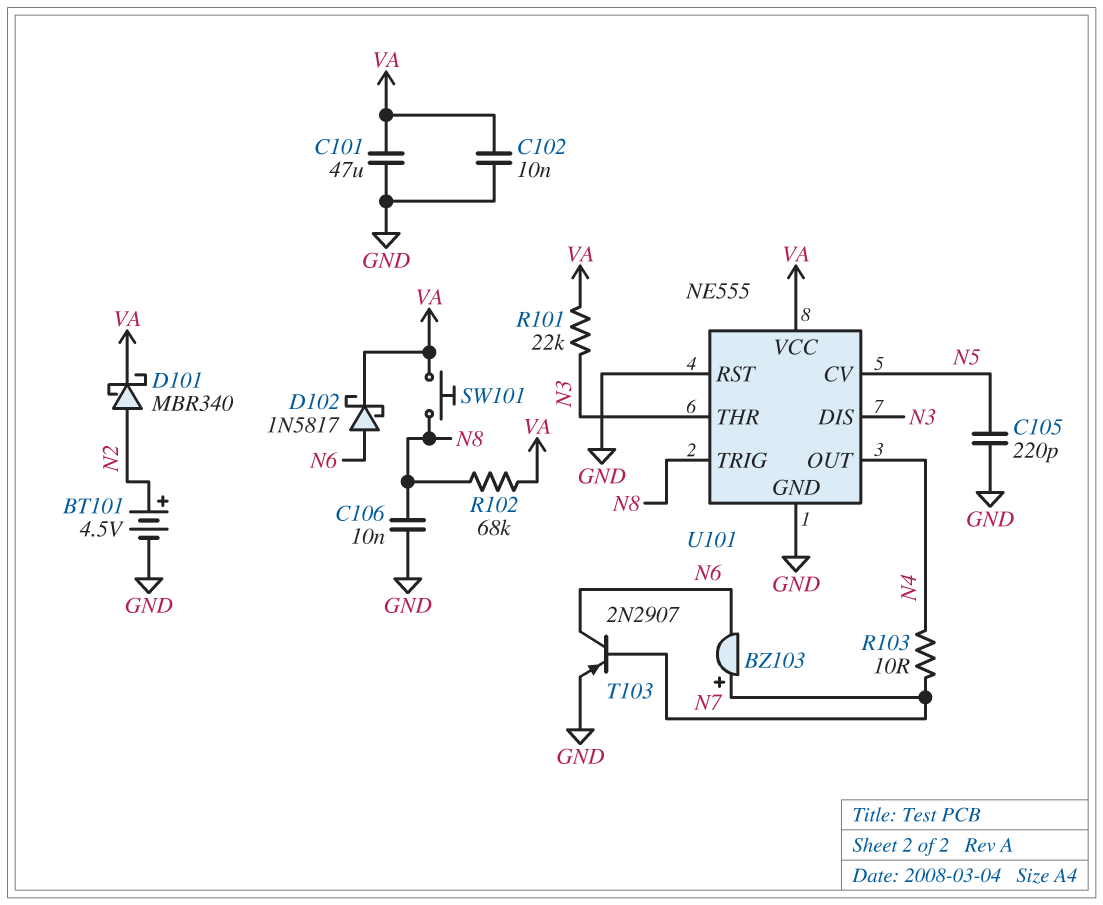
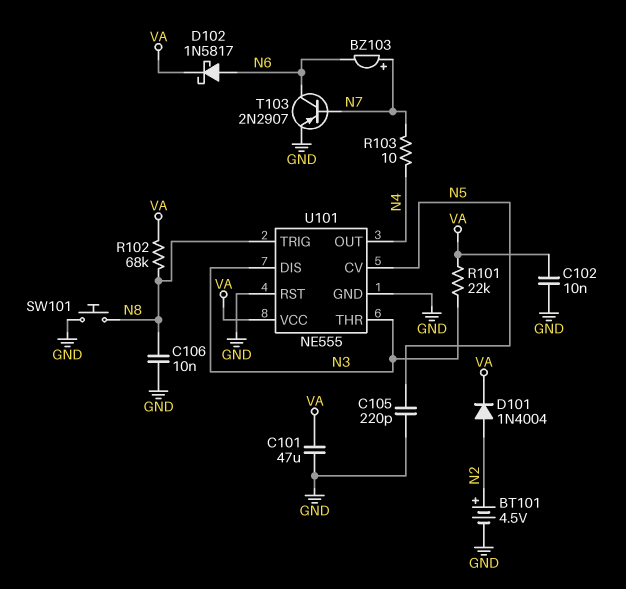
D101: schottky MBR340 (A N2, K VA) -> diode 1N4004 (A N2, K VA)
SW101: button (N8, VA) -> button (GND, N8)

